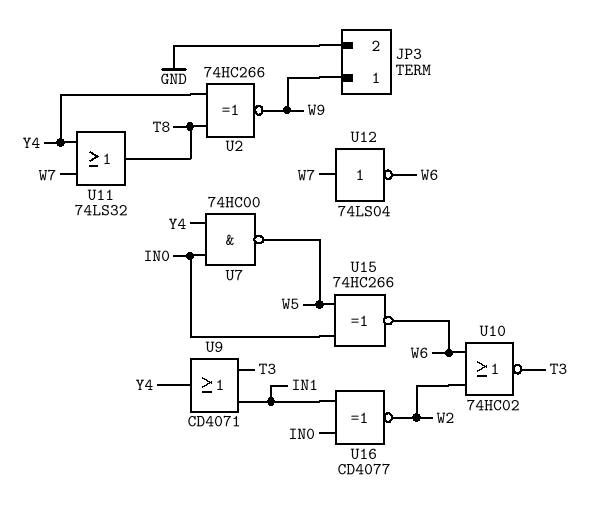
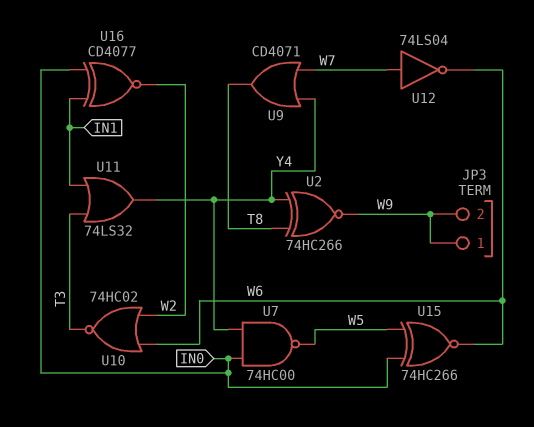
JP3 pin 2: GND -> W9
U9: OR CD4071 (in IN1, in T3, out Y4) -> OR CD4071 (in W7, in Y4, out T8)
U11: OR 74LS32 (in W7, in Y4, out T8) -> OR 74LS32 (in IN1, in T3, out Y4)

